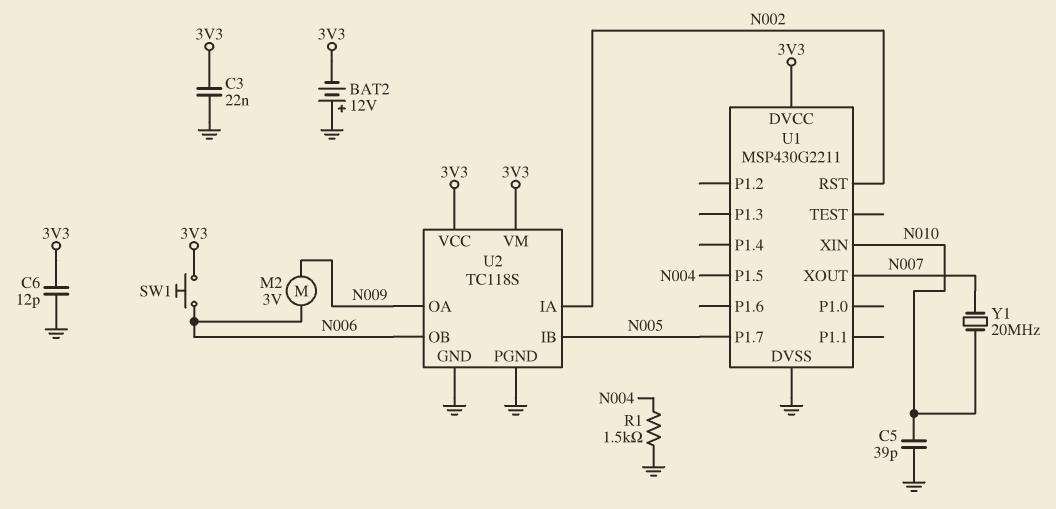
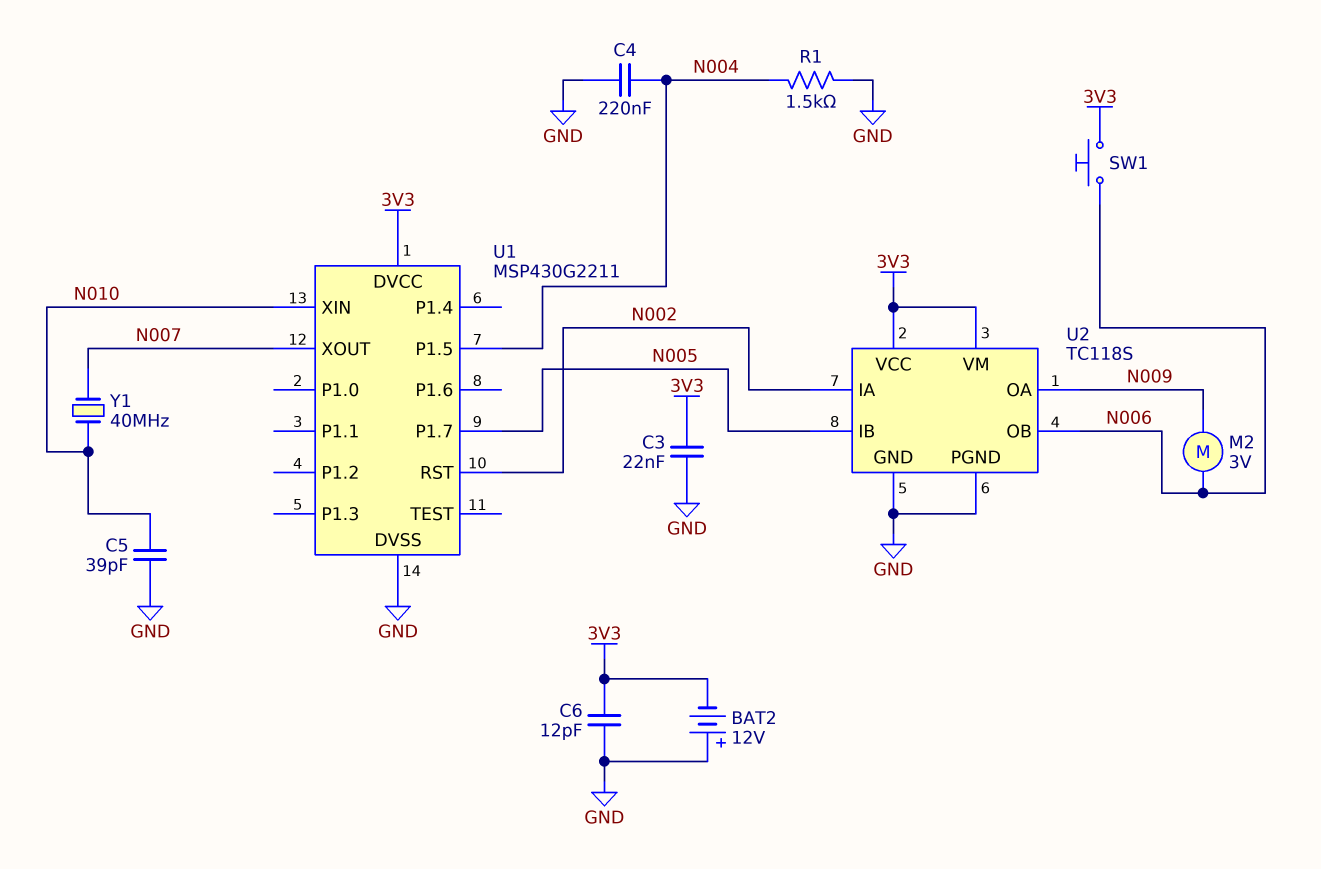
C4: none -> 220nF (GND, N004)
Y1: 20MHz (N007, N010) -> 40MHz (N007, N010)

